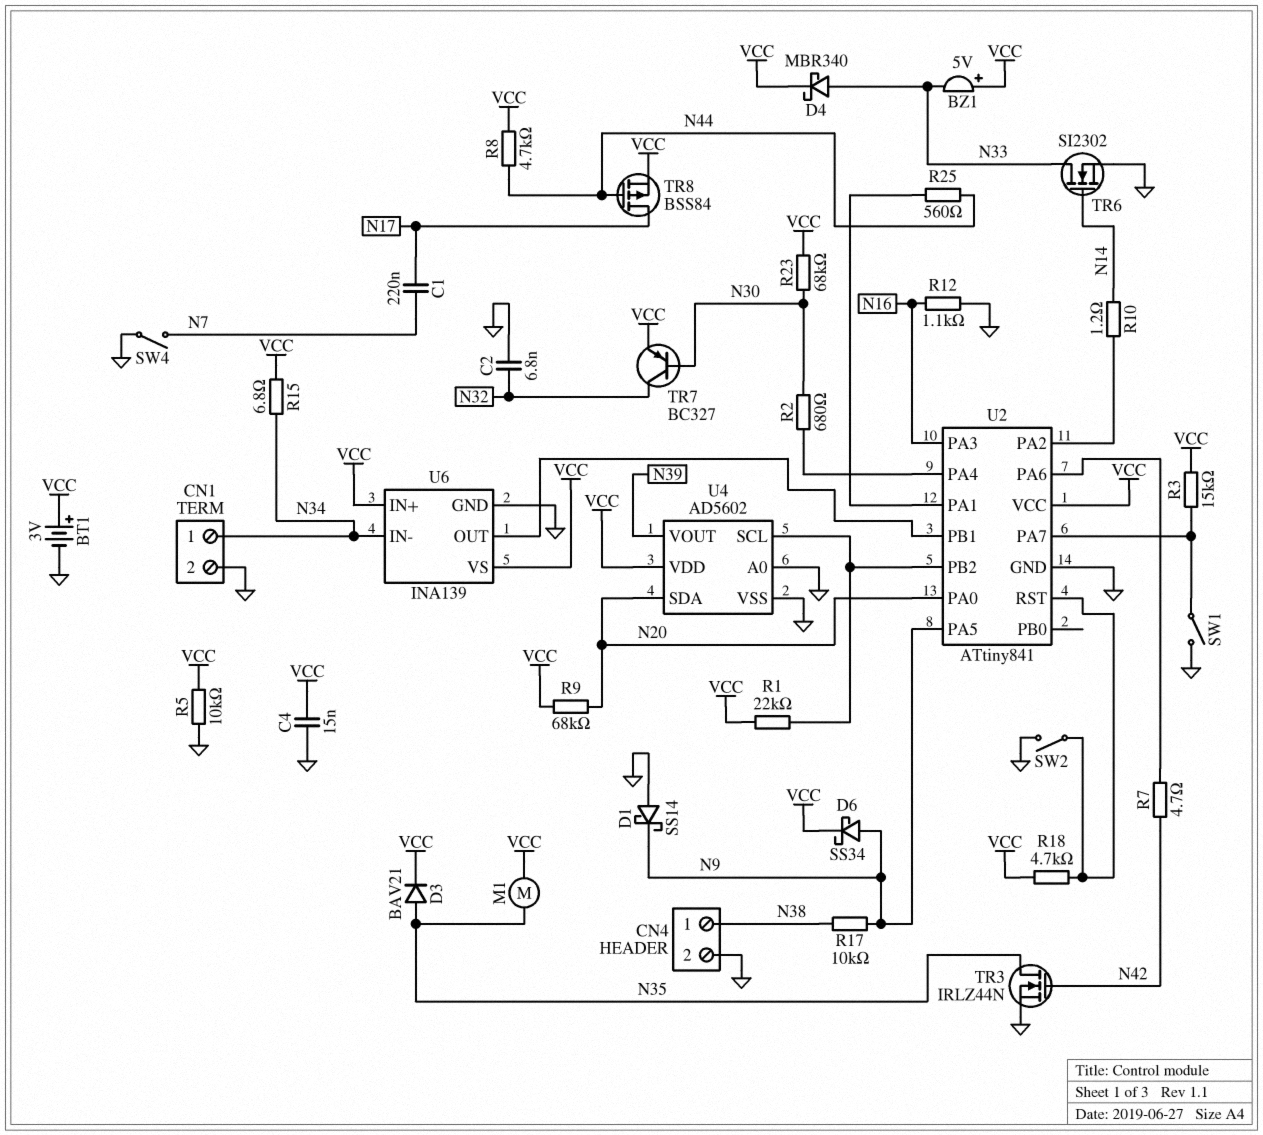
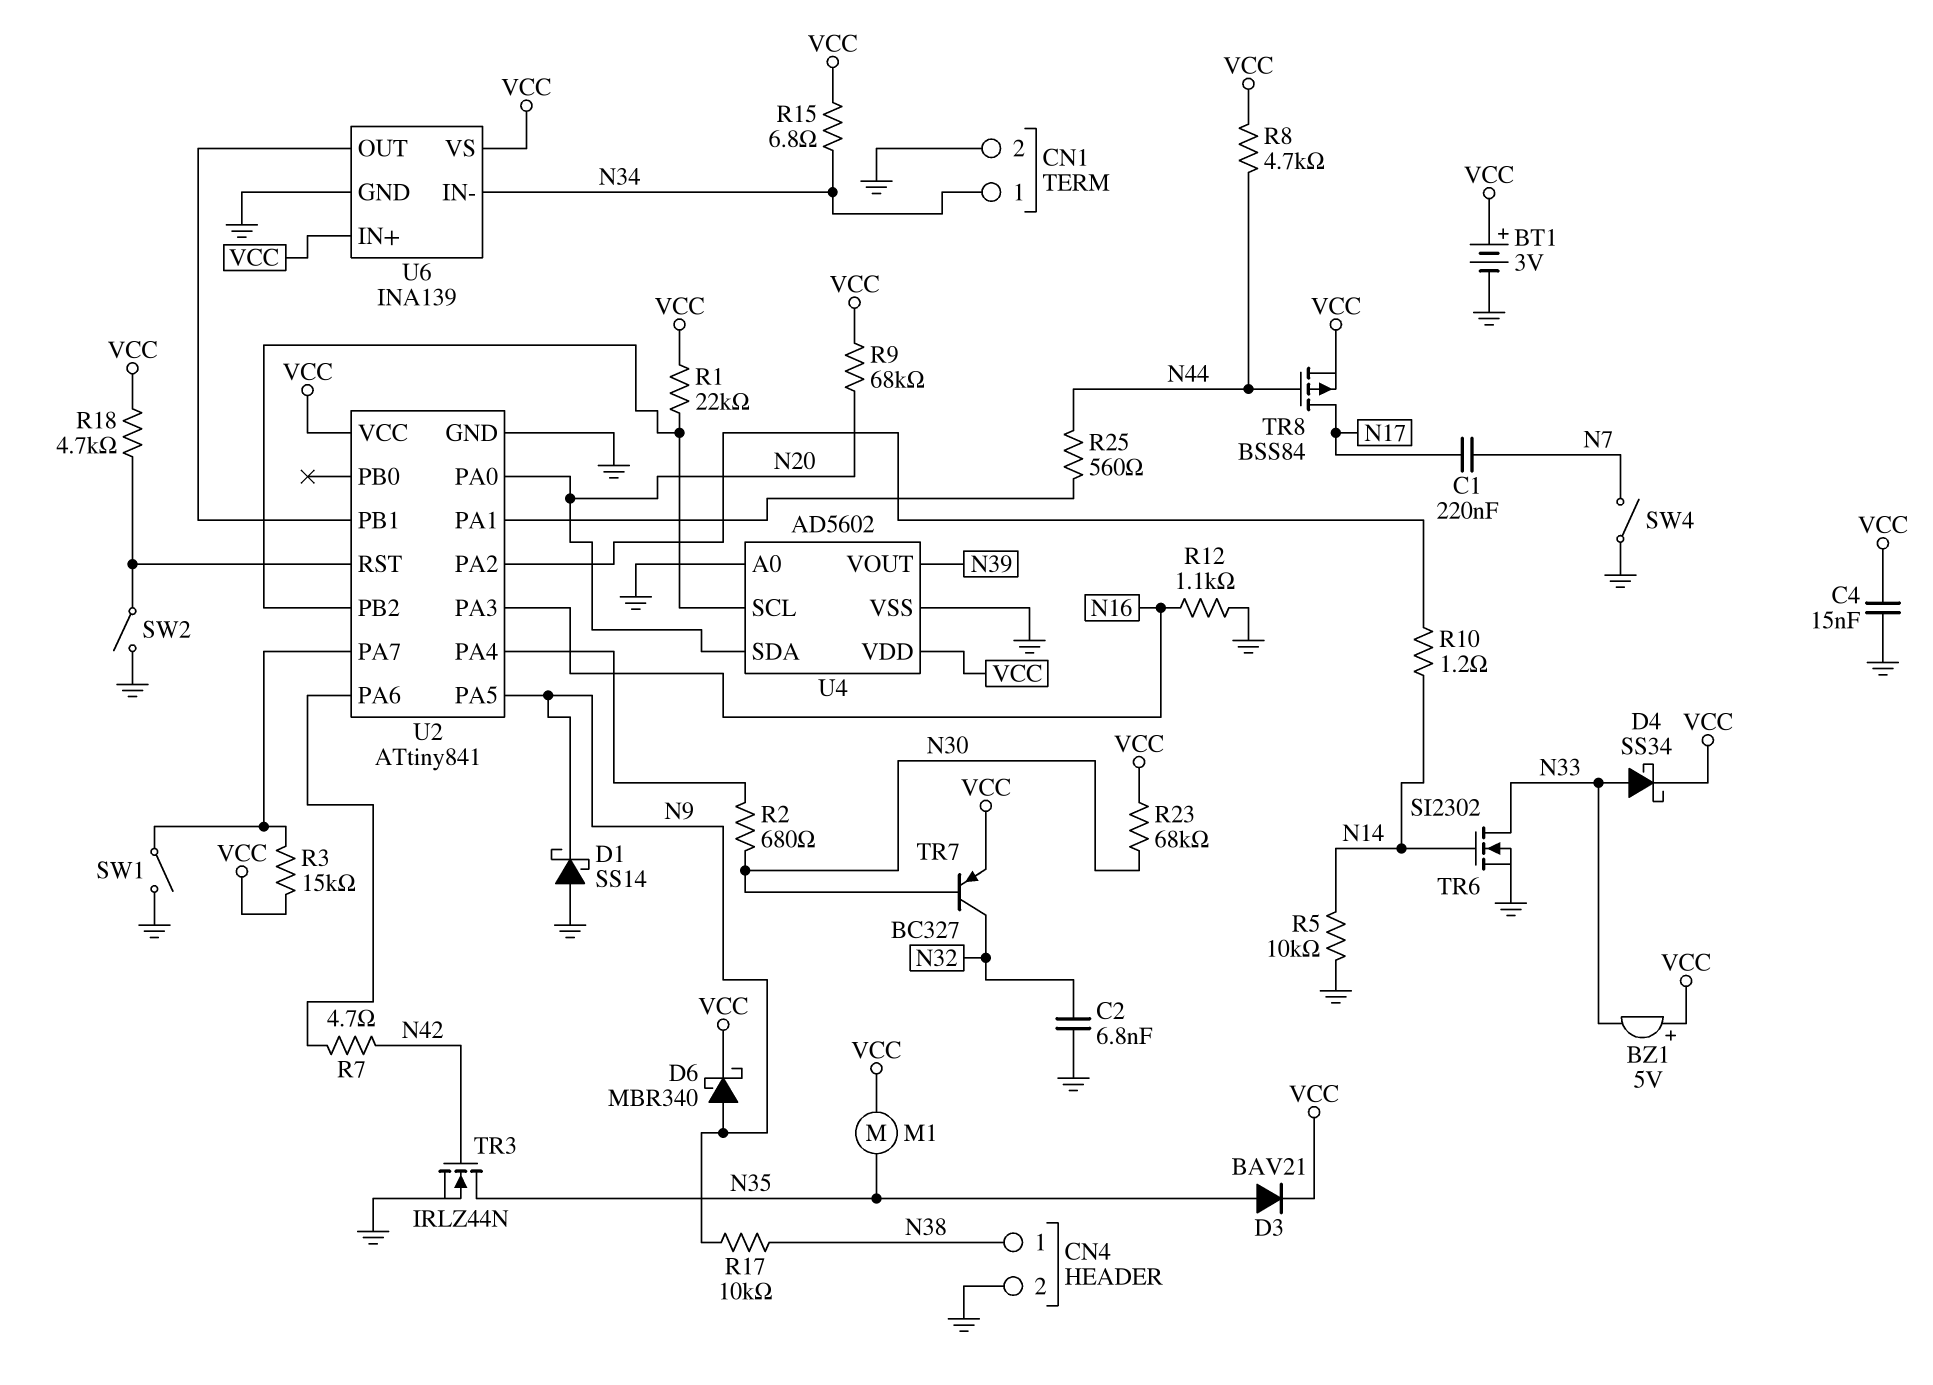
D4: schottky MBR340 (A N33, K VCC) -> schottky SS34 (A N33, K VCC)
D6: schottky SS34 (A N9, K VCC) -> schottky MBR340 (A N9, K VCC)
R5: 10k (GND, VCC) -> 10k (GND, N14)

